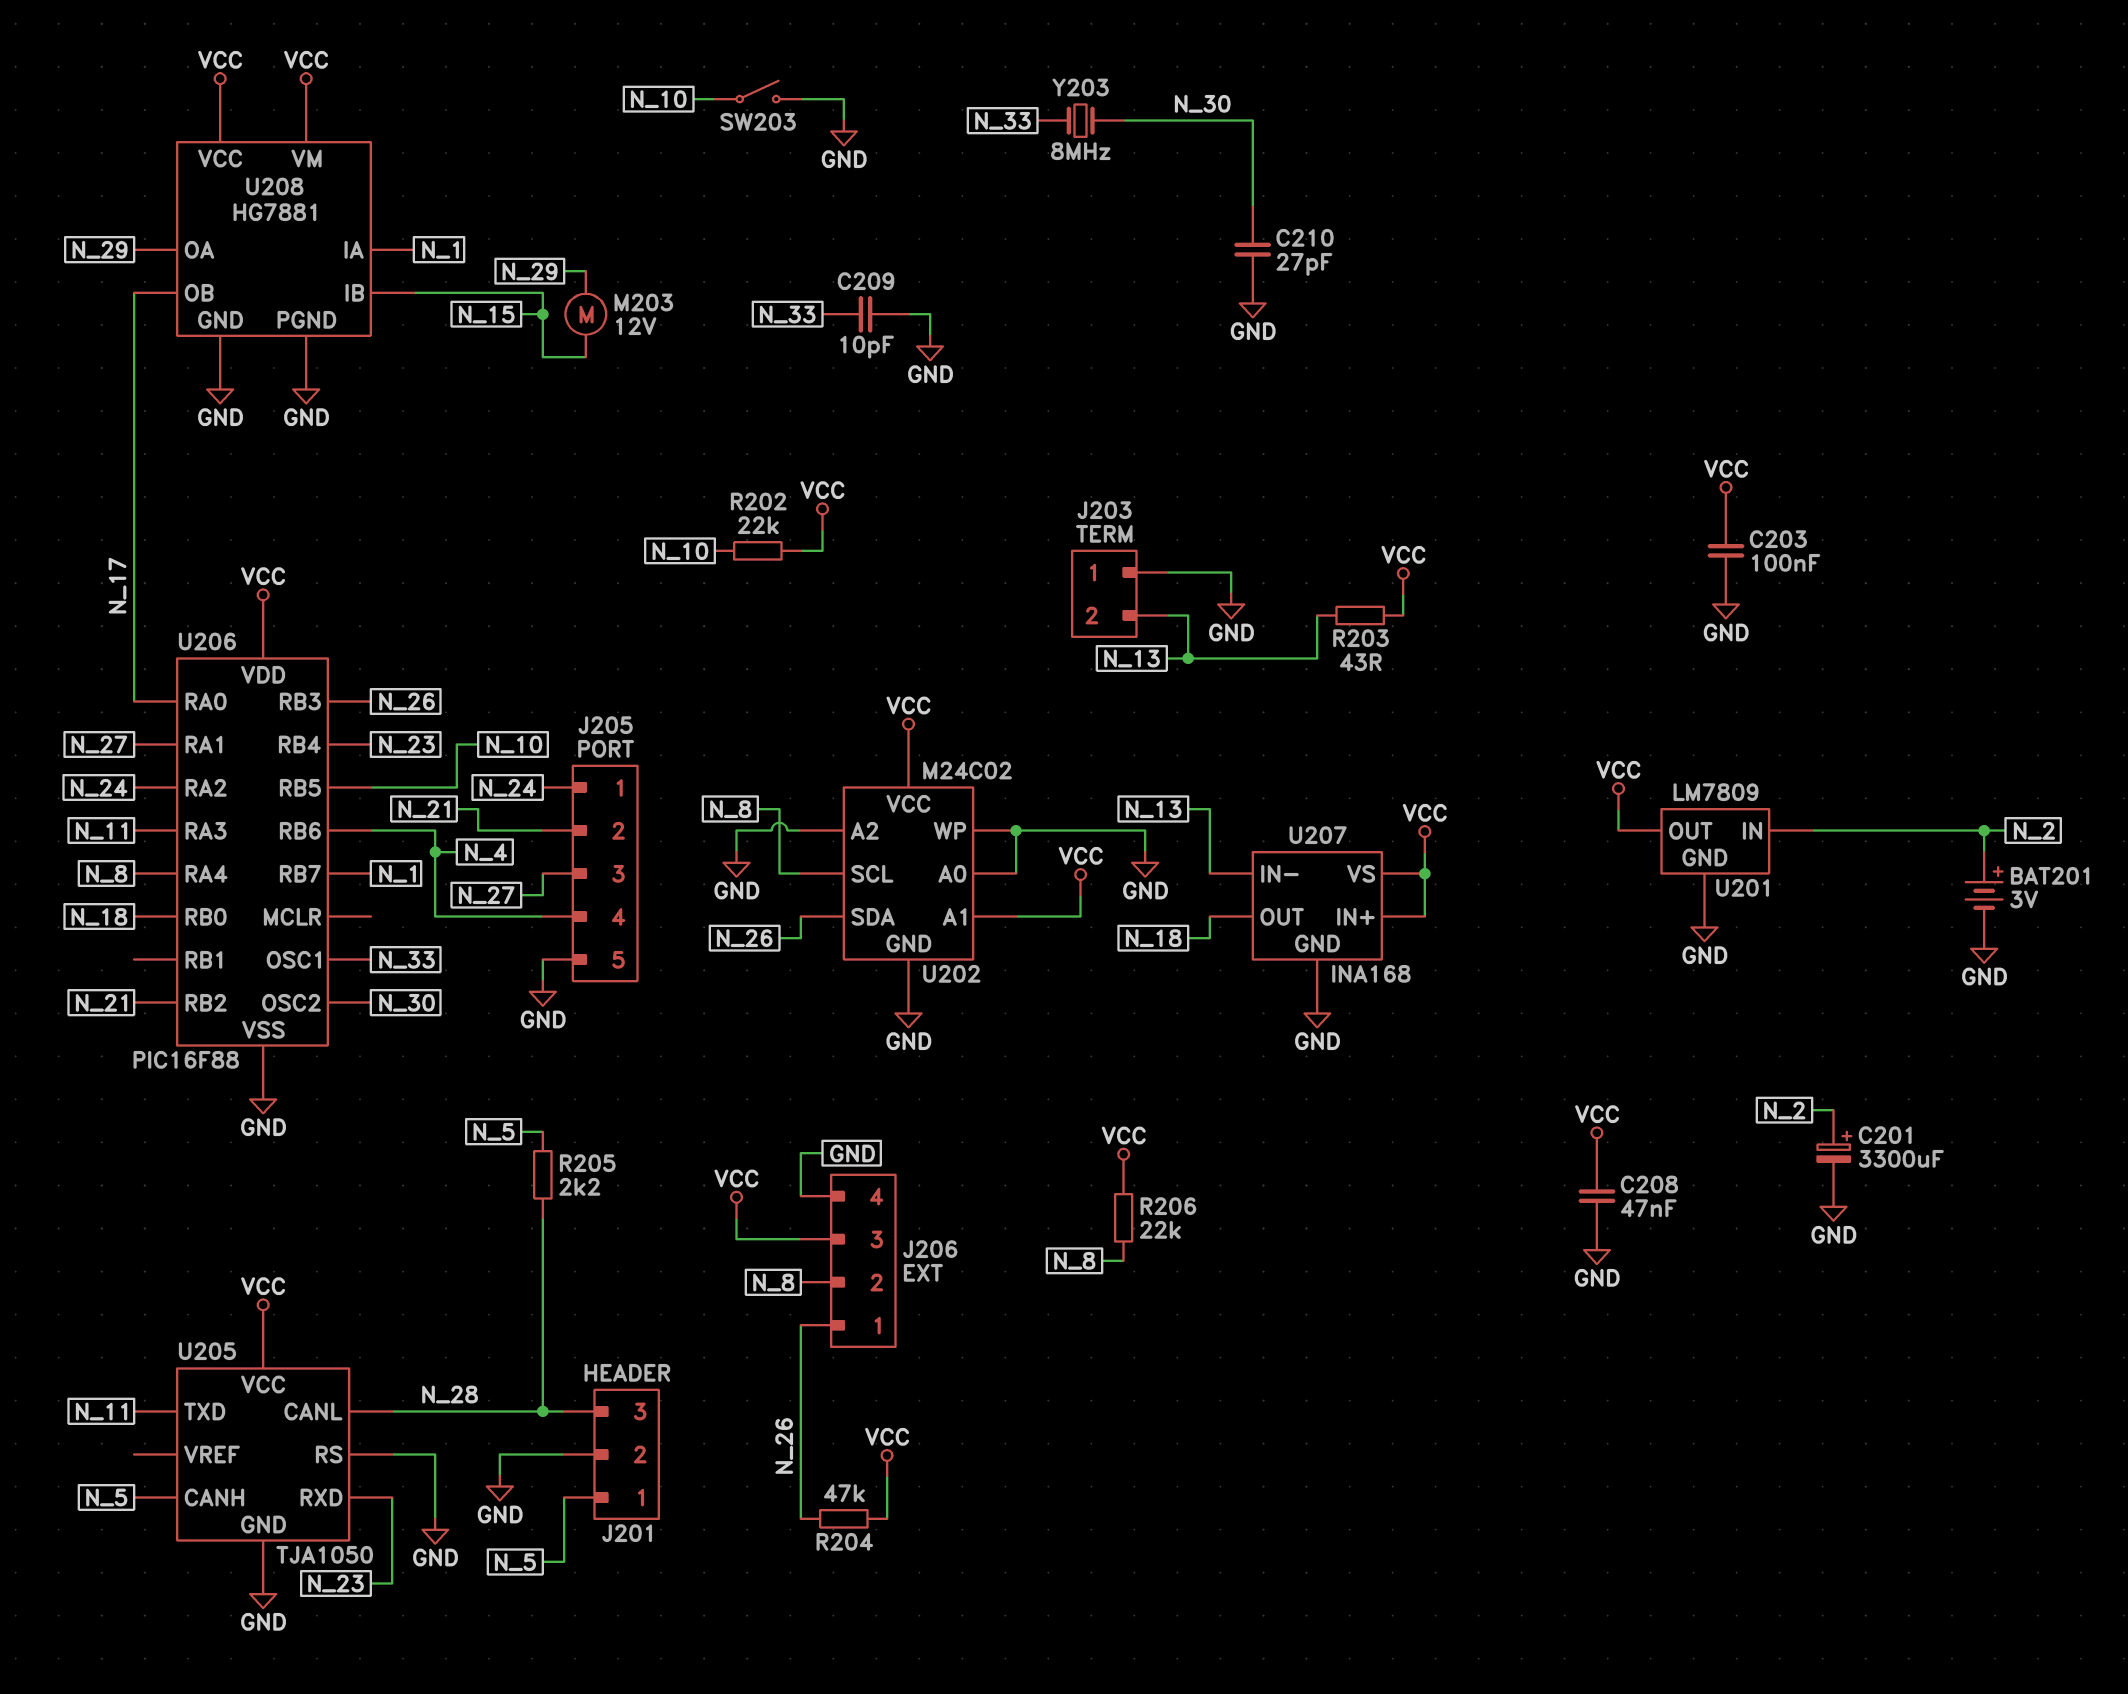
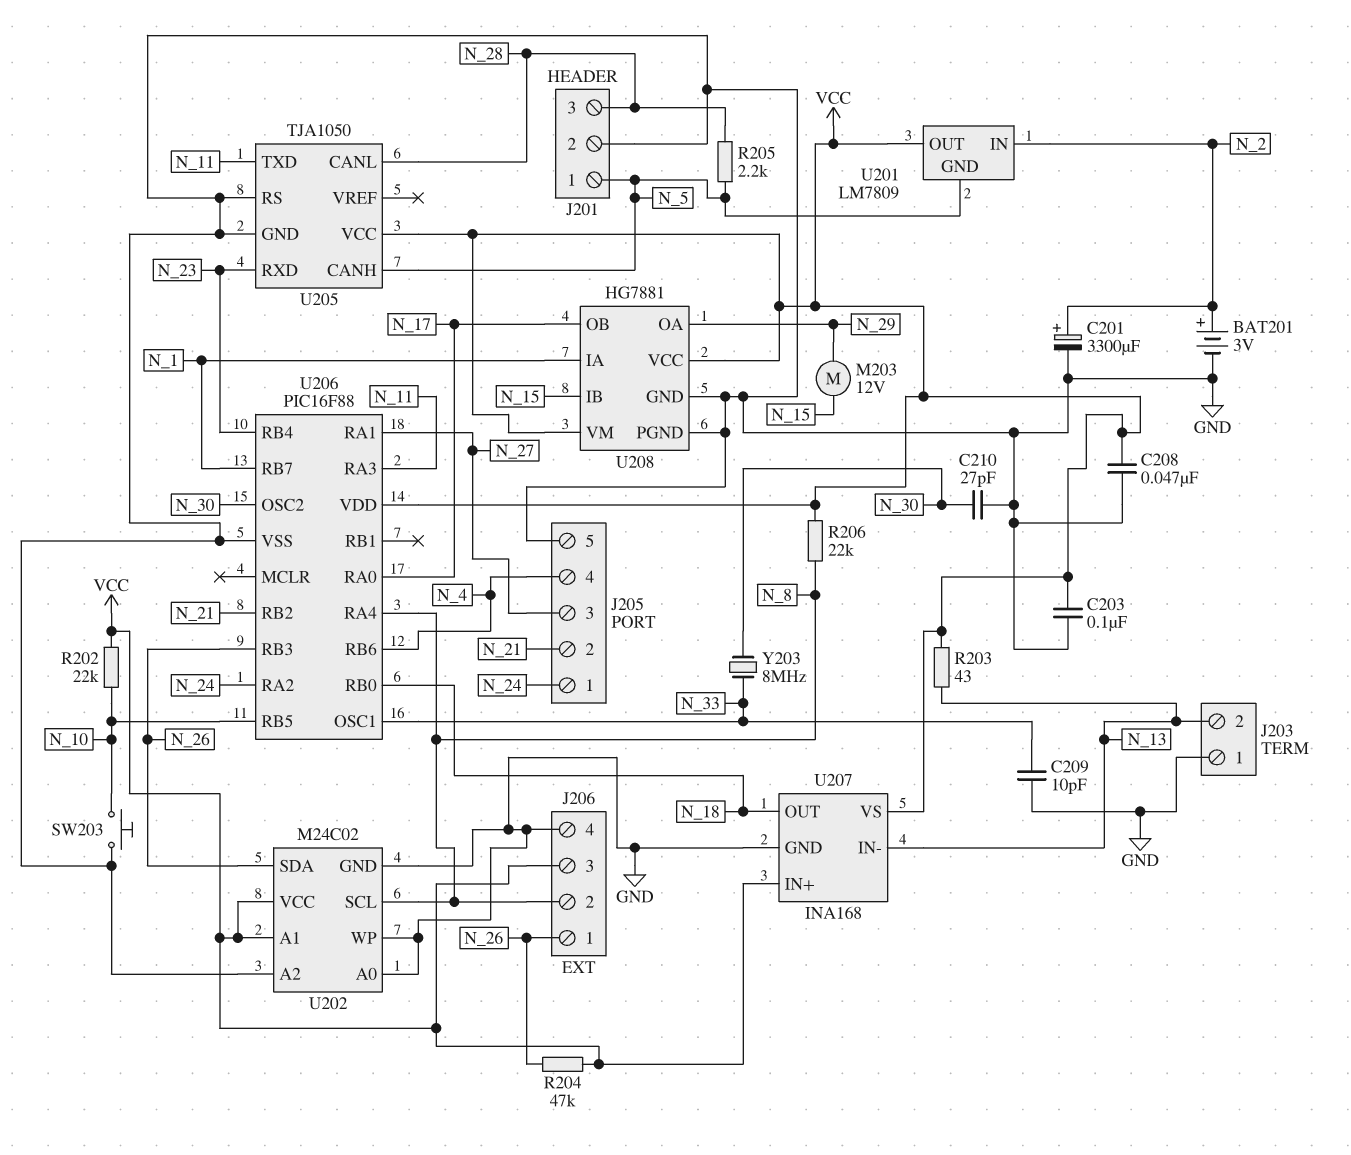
SW203: switch (GND, N_10) -> button (GND, N_10)
U201 pin GND: GND -> N_5

